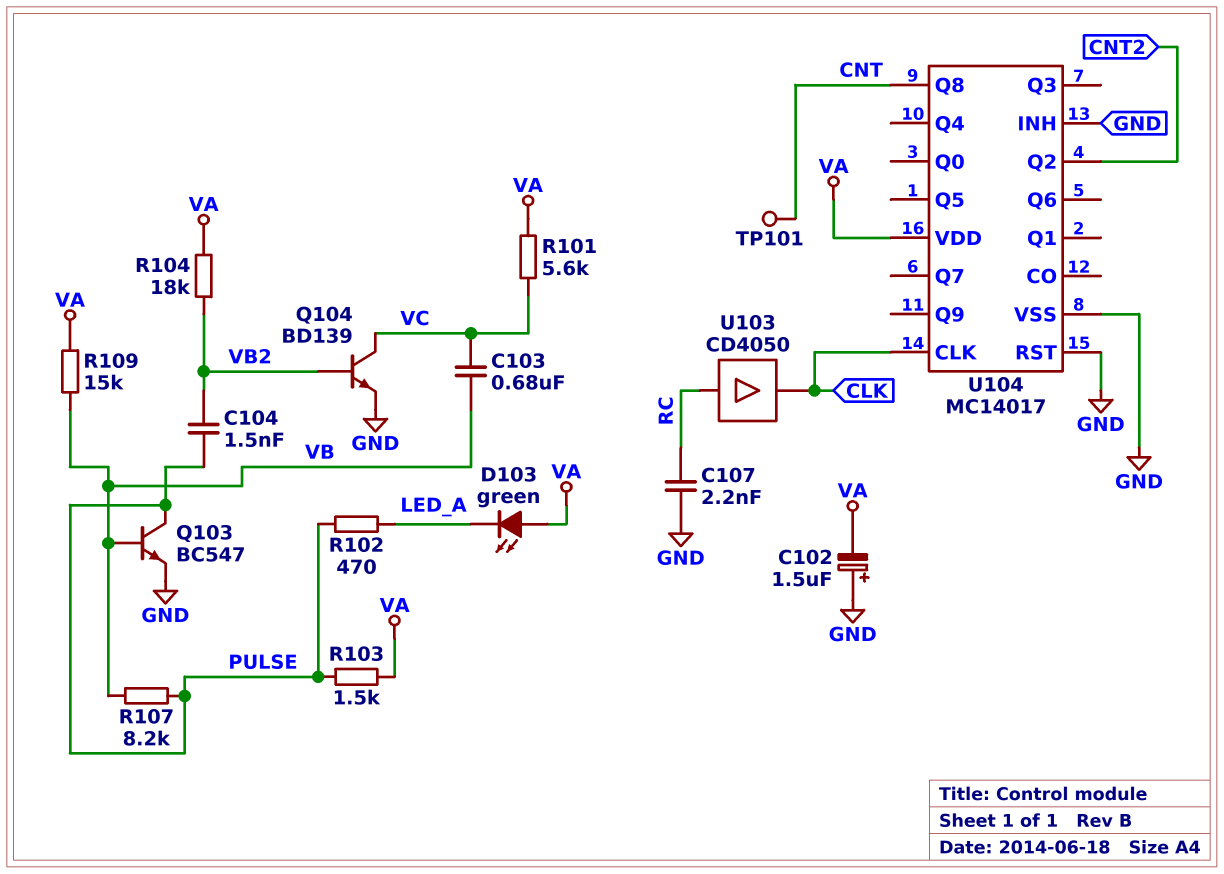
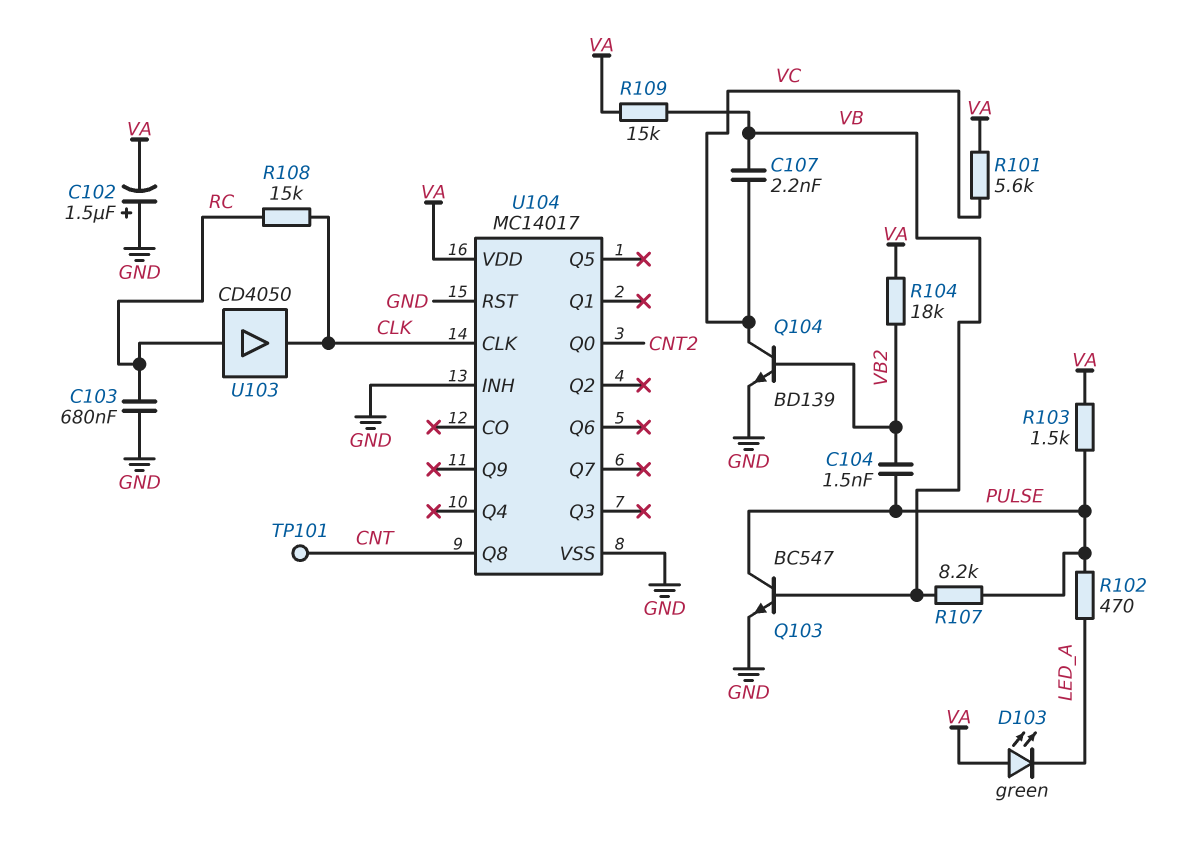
C103: 680nF (VB, VC) -> 680nF (GND, RC)
C107: 2.2nF (GND, RC) -> 2.2nF (VB, VC)
R108: none -> 15k (CLK, RC)
U104 pin Q0: none -> CNT2
U104 pin Q2: CNT2 -> none

